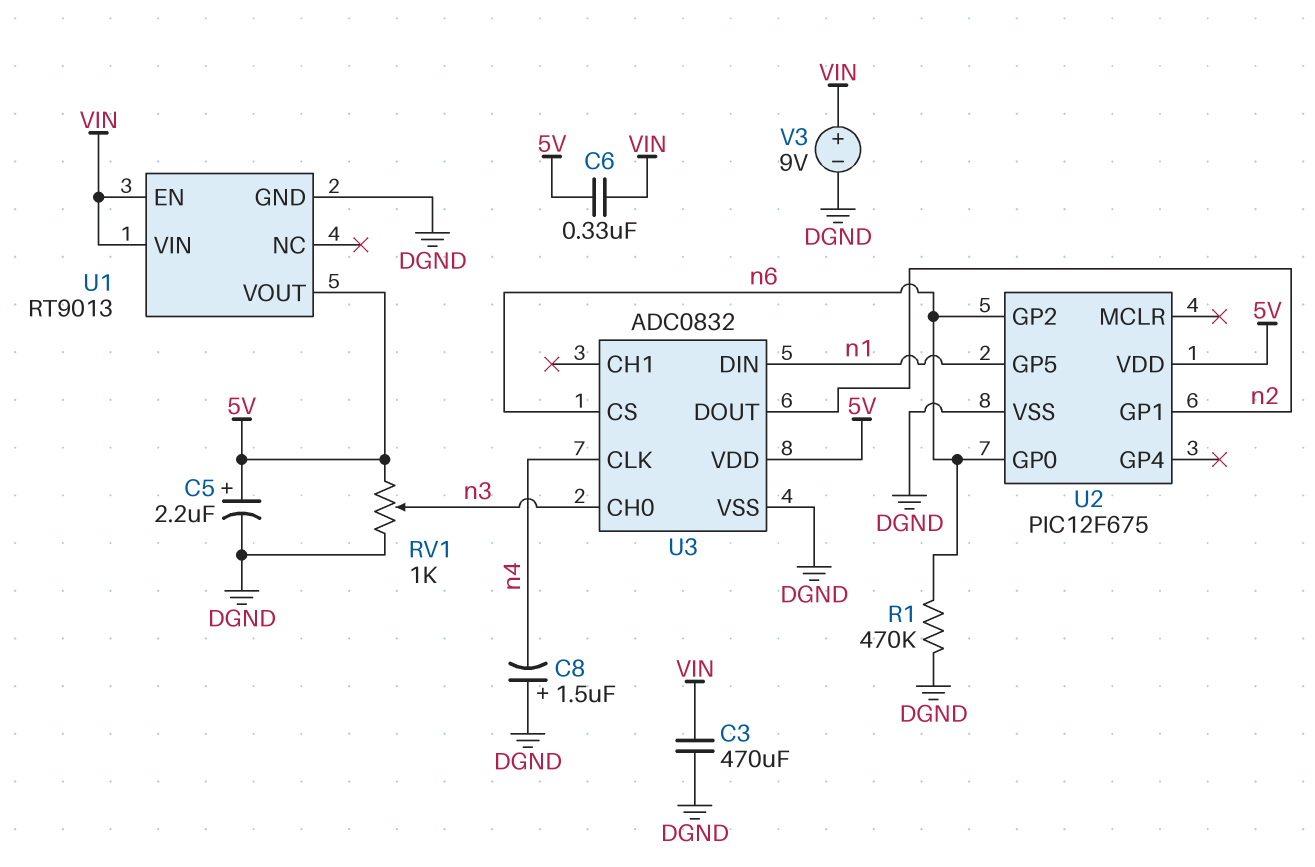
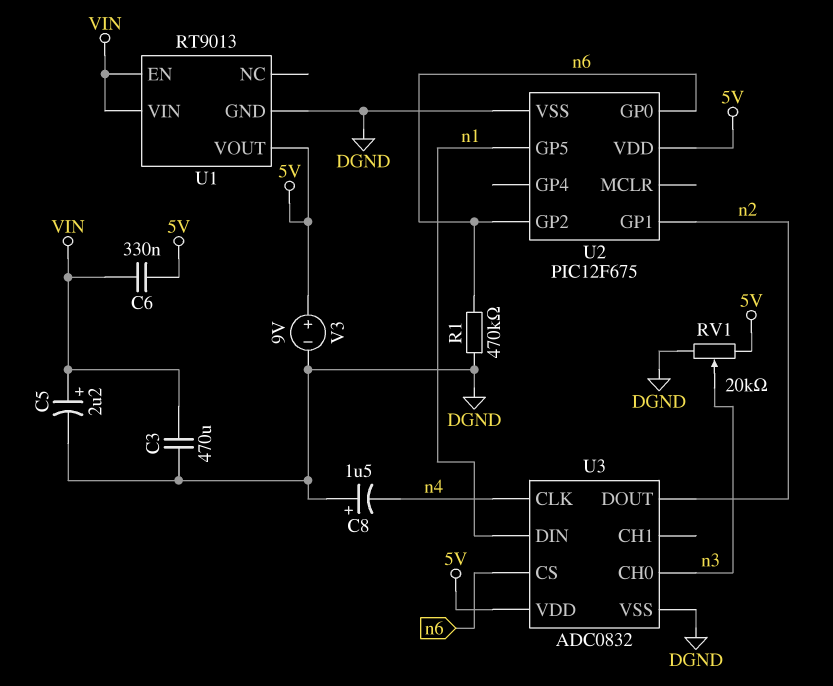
C5: 2.2uF (plus 5V, minus DGND) -> 2.2uF (plus VIN, minus DGND)
RV1: 1k (5V, DGND, wiper n3) -> 20k (5V, DGND, wiper n3)
V3: 9V (plus VIN, minus DGND) -> 9V (plus 5V, minus DGND)

